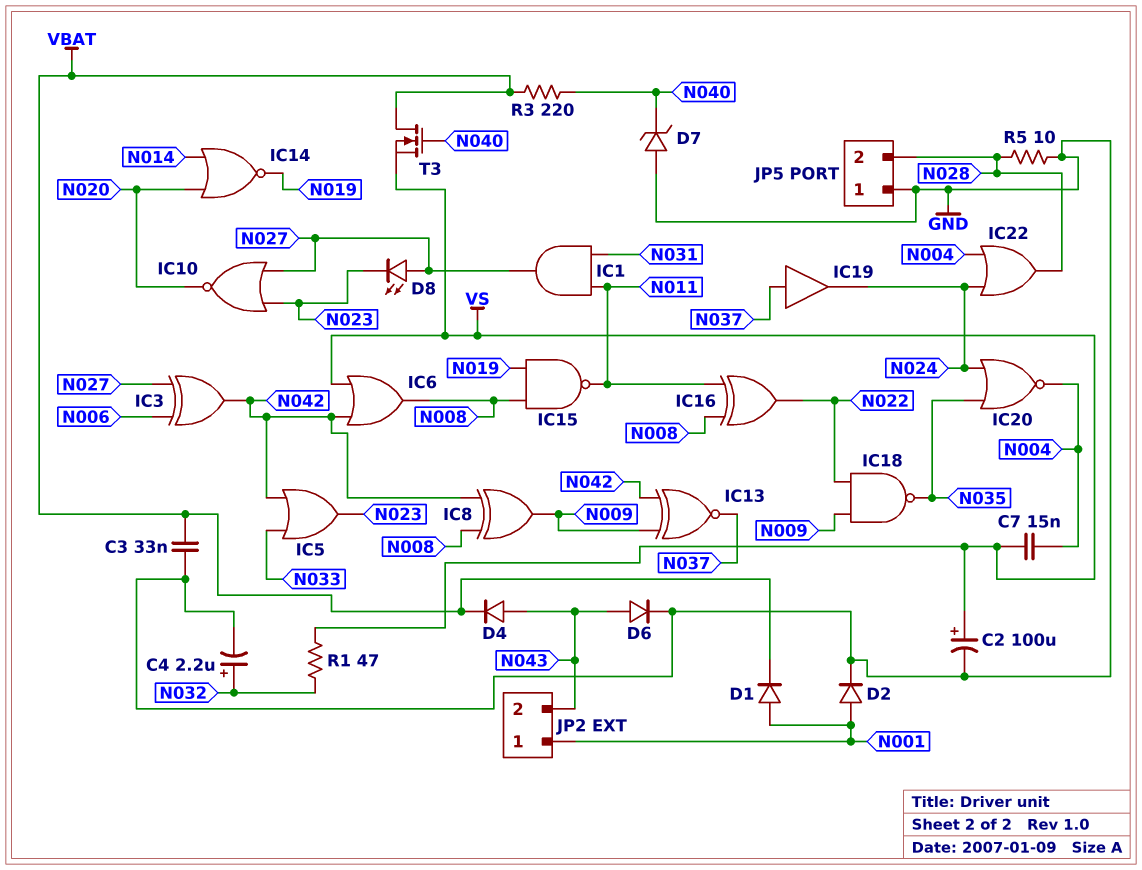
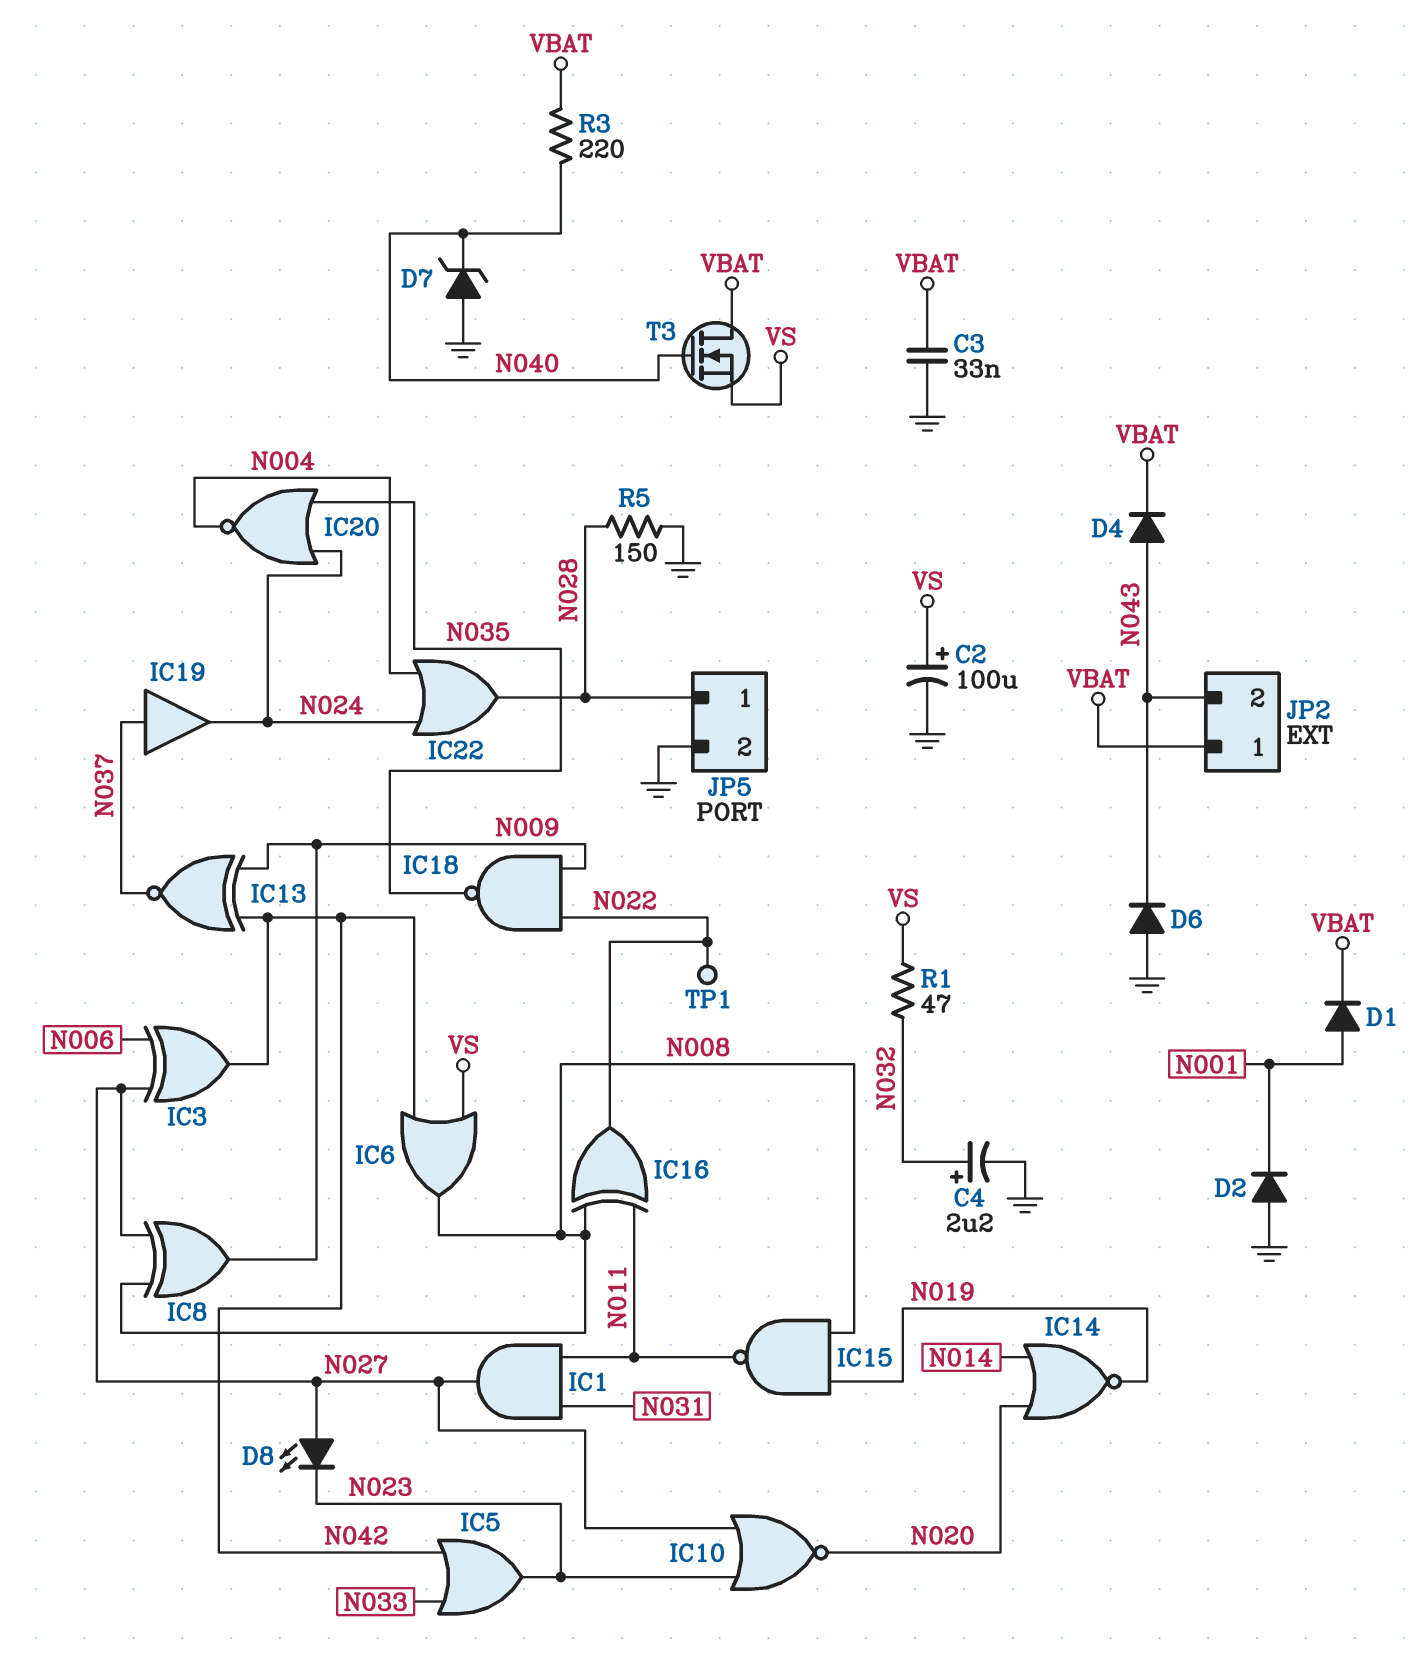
C7: 15nF (N004, VS) -> none
D2: diode (A N001, K GND) -> diode (A GND, K N001)
D6: diode (A N043, K GND) -> diode (A GND, K N043)
IC8: XOR (in N008, in N042, out N009) -> XOR (in N008, in N027, out N009)
JP2 pin 1: N001 -> VBAT
JP5 pin 1: GND -> N028
JP5 pin 2: N028 -> GND
R5: 10 (GND, N028) -> 150 (GND, N028)
TP1: none -> test point (N022)

